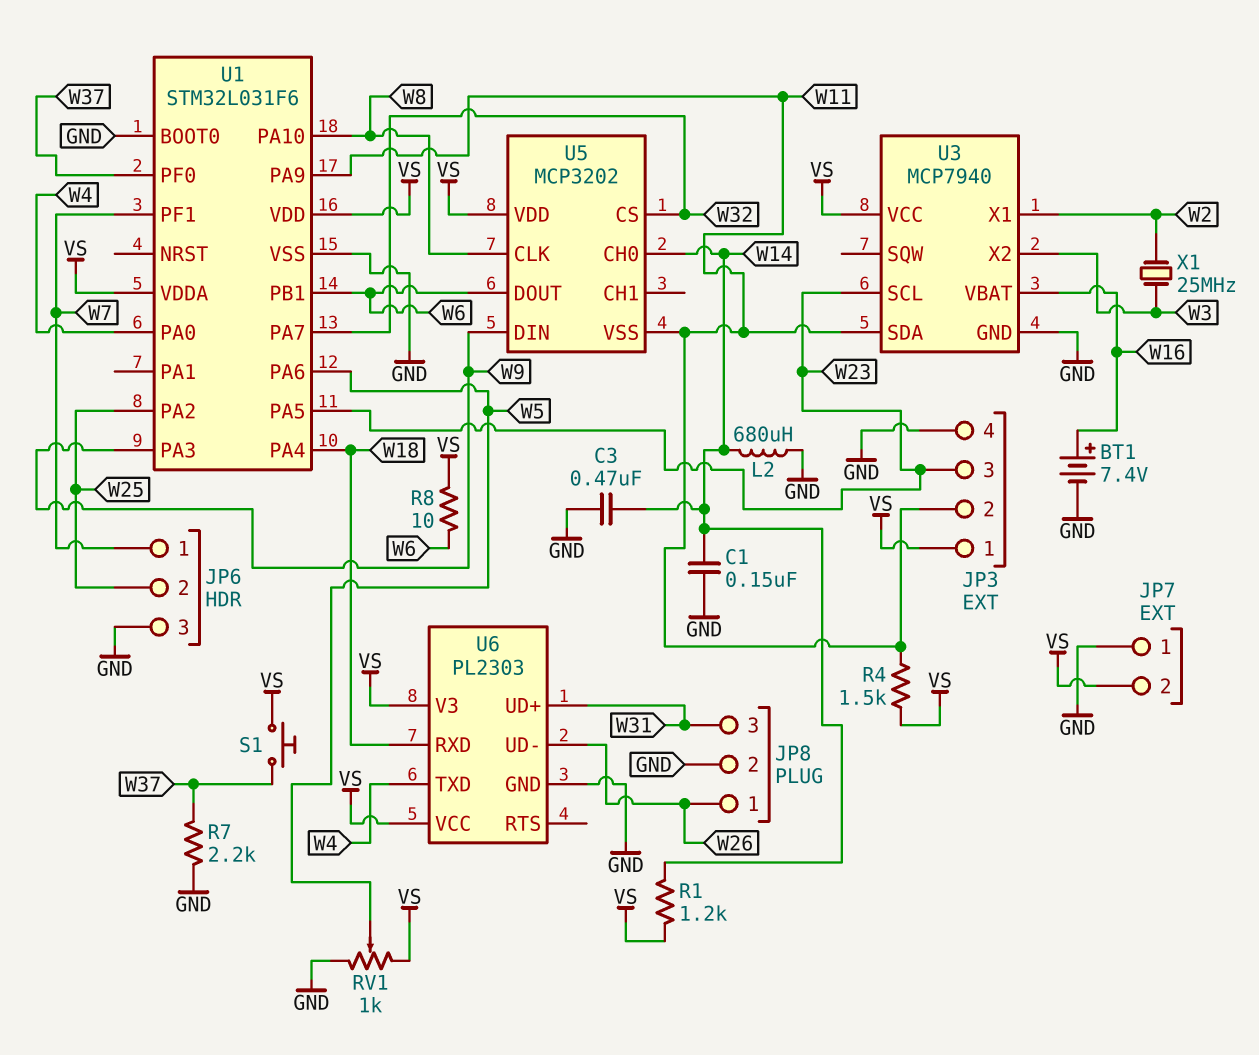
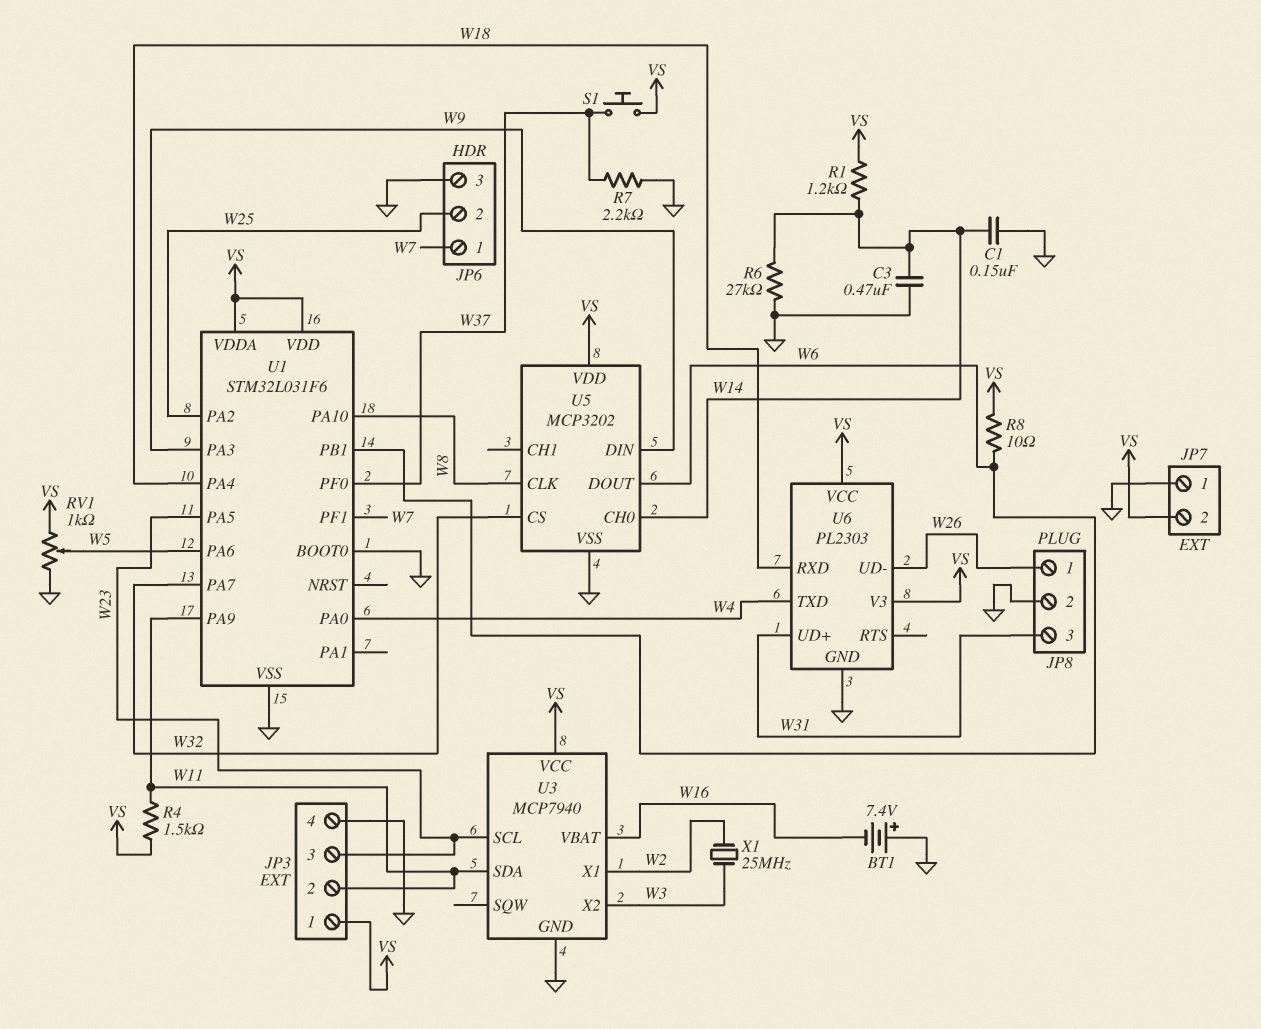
BT1: 7.4V (plus W16, minus GND) -> 7.4V (plus GND, minus W16)
L2: 680uH (GND, W14) -> none
R6: none -> 27k (GND, W14)
U5 pin VSS: W11 -> GND

